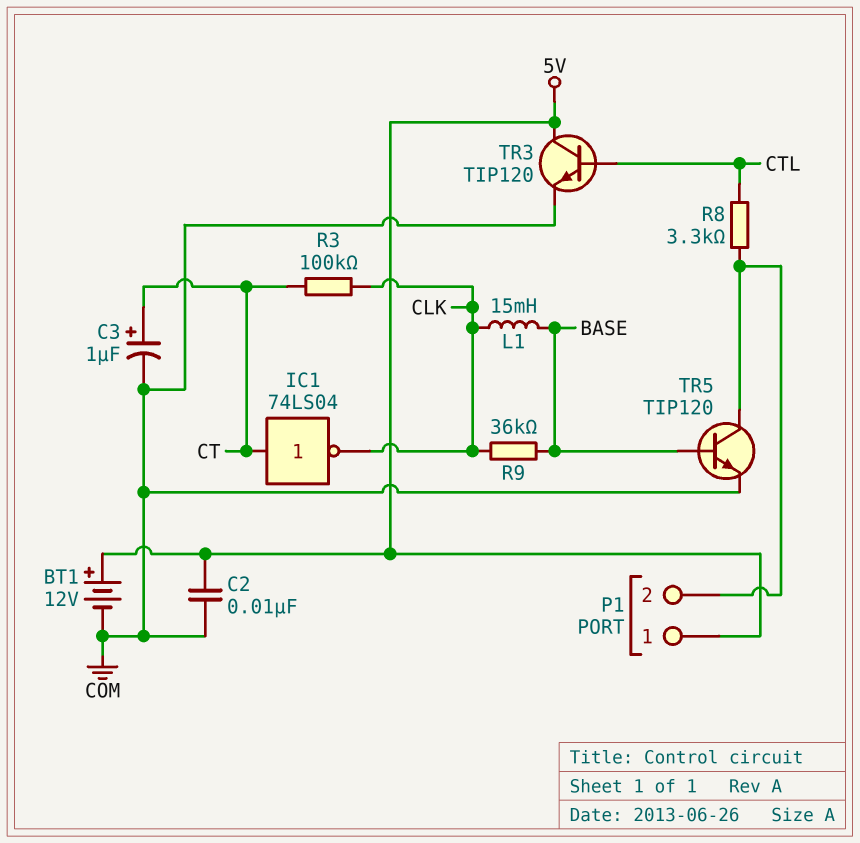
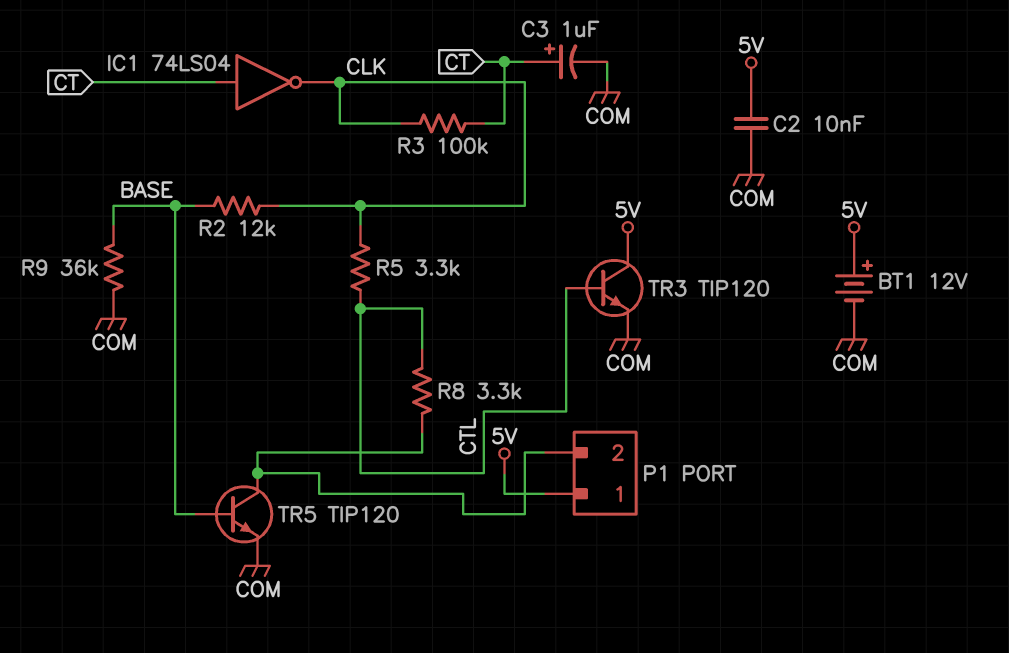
L1: 15mH (BASE, CLK) -> none
R2: none -> 12k (BASE, CLK)
R5: none -> 3.3k (CLK, CTL)
R9: 36k (BASE, CLK) -> 36k (BASE, COM)

